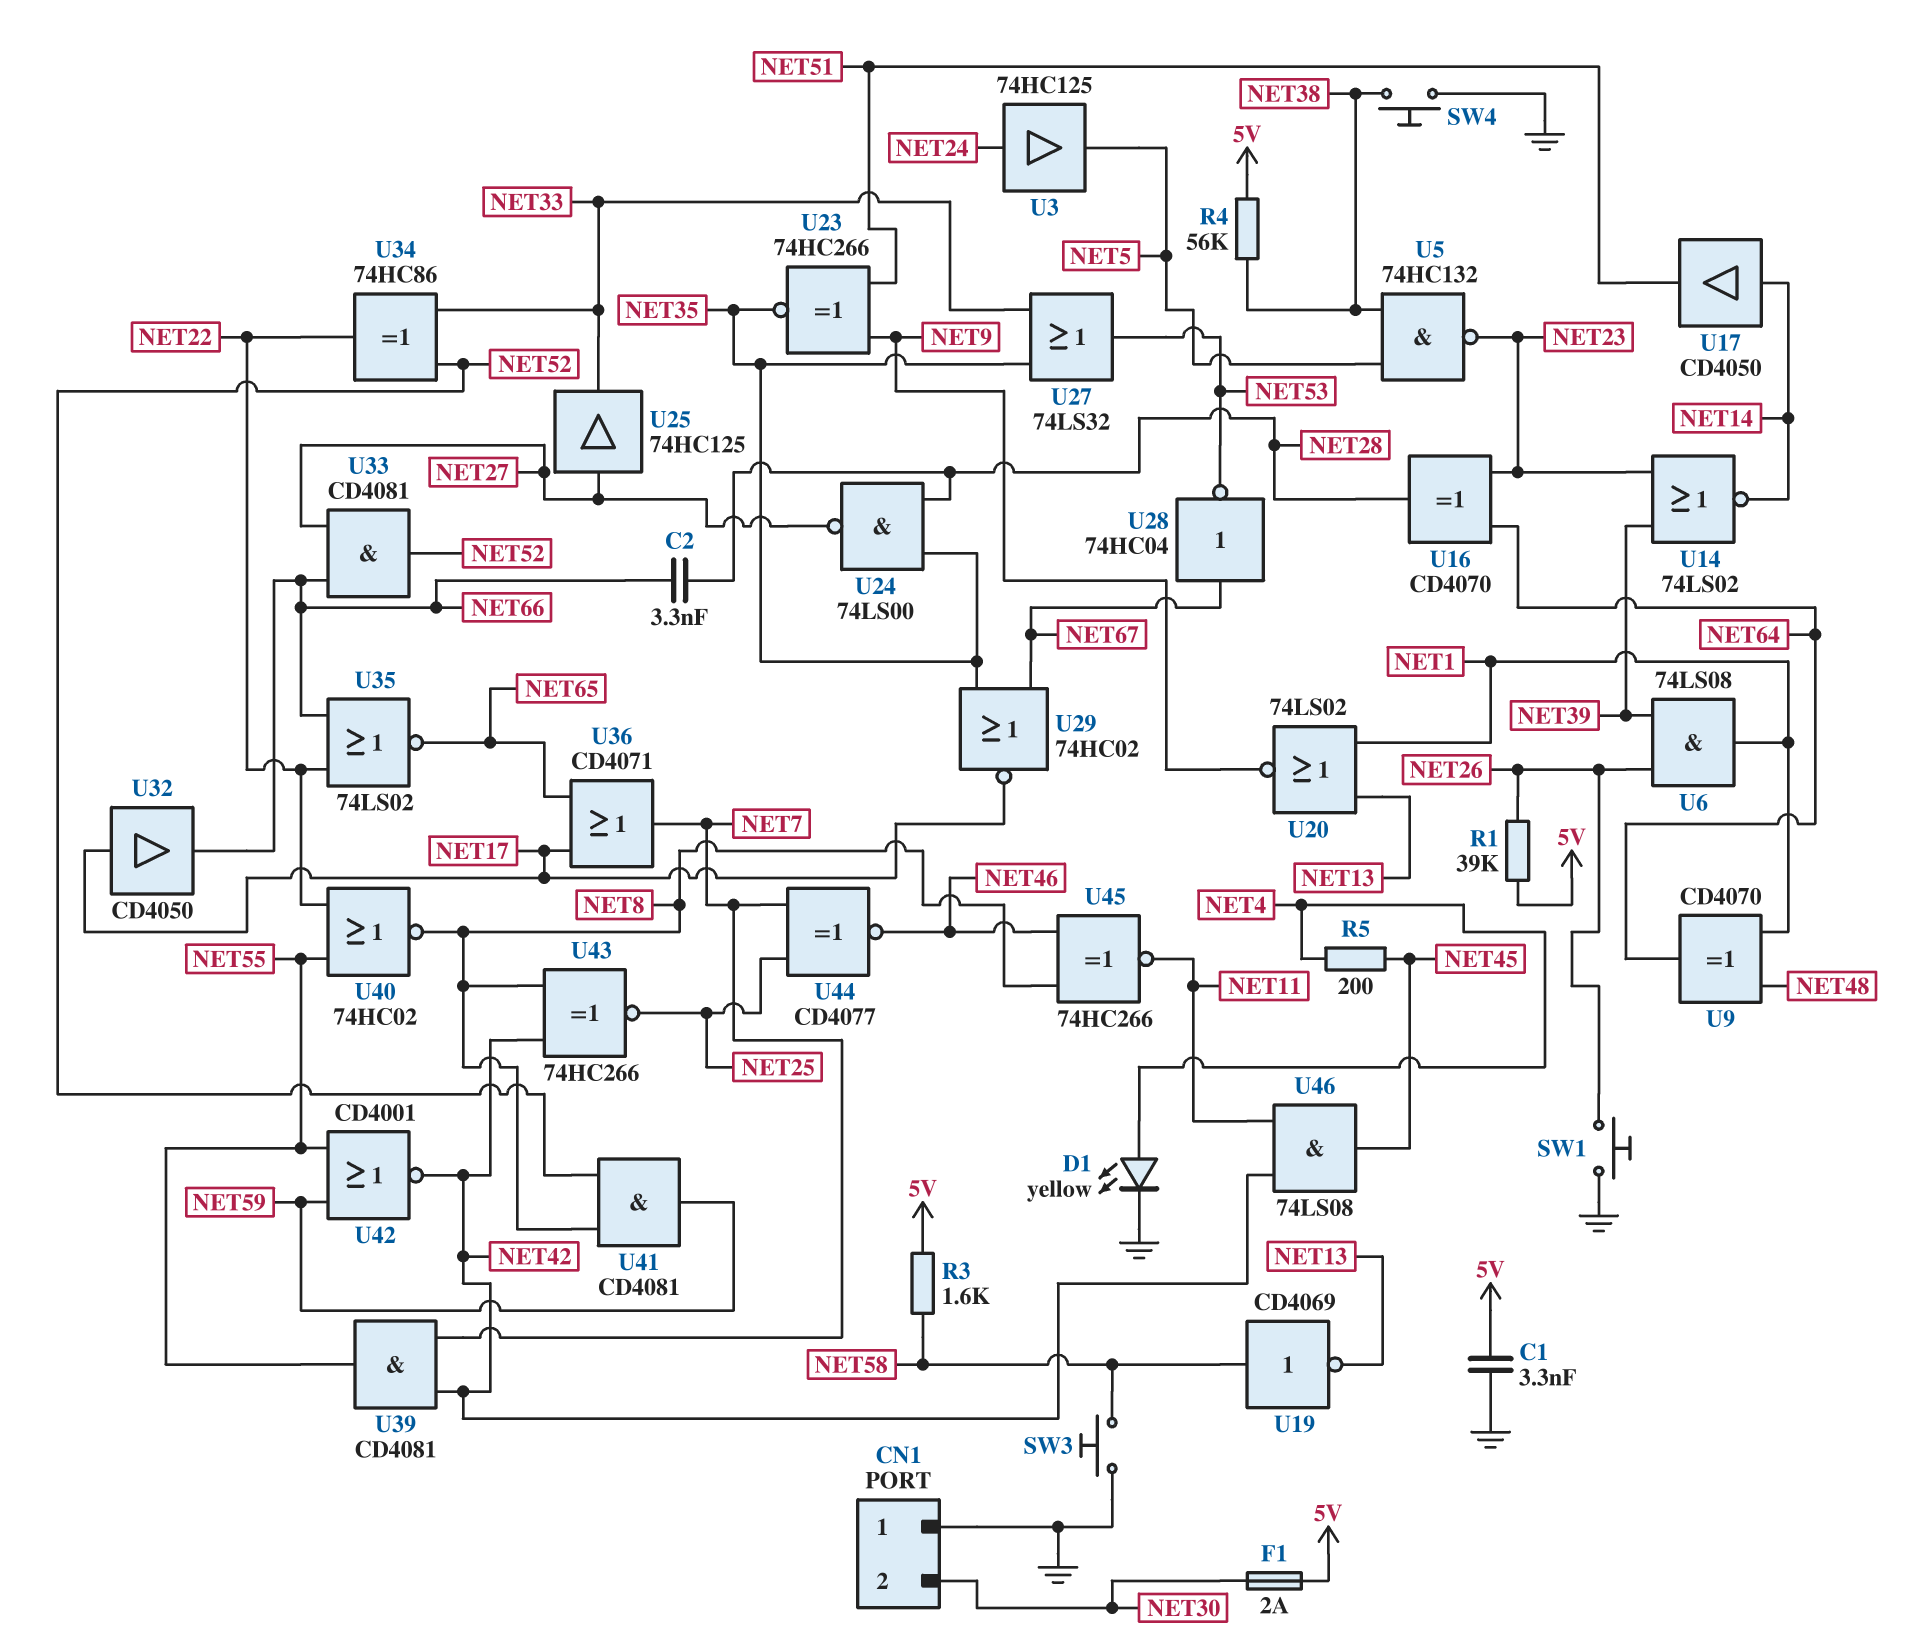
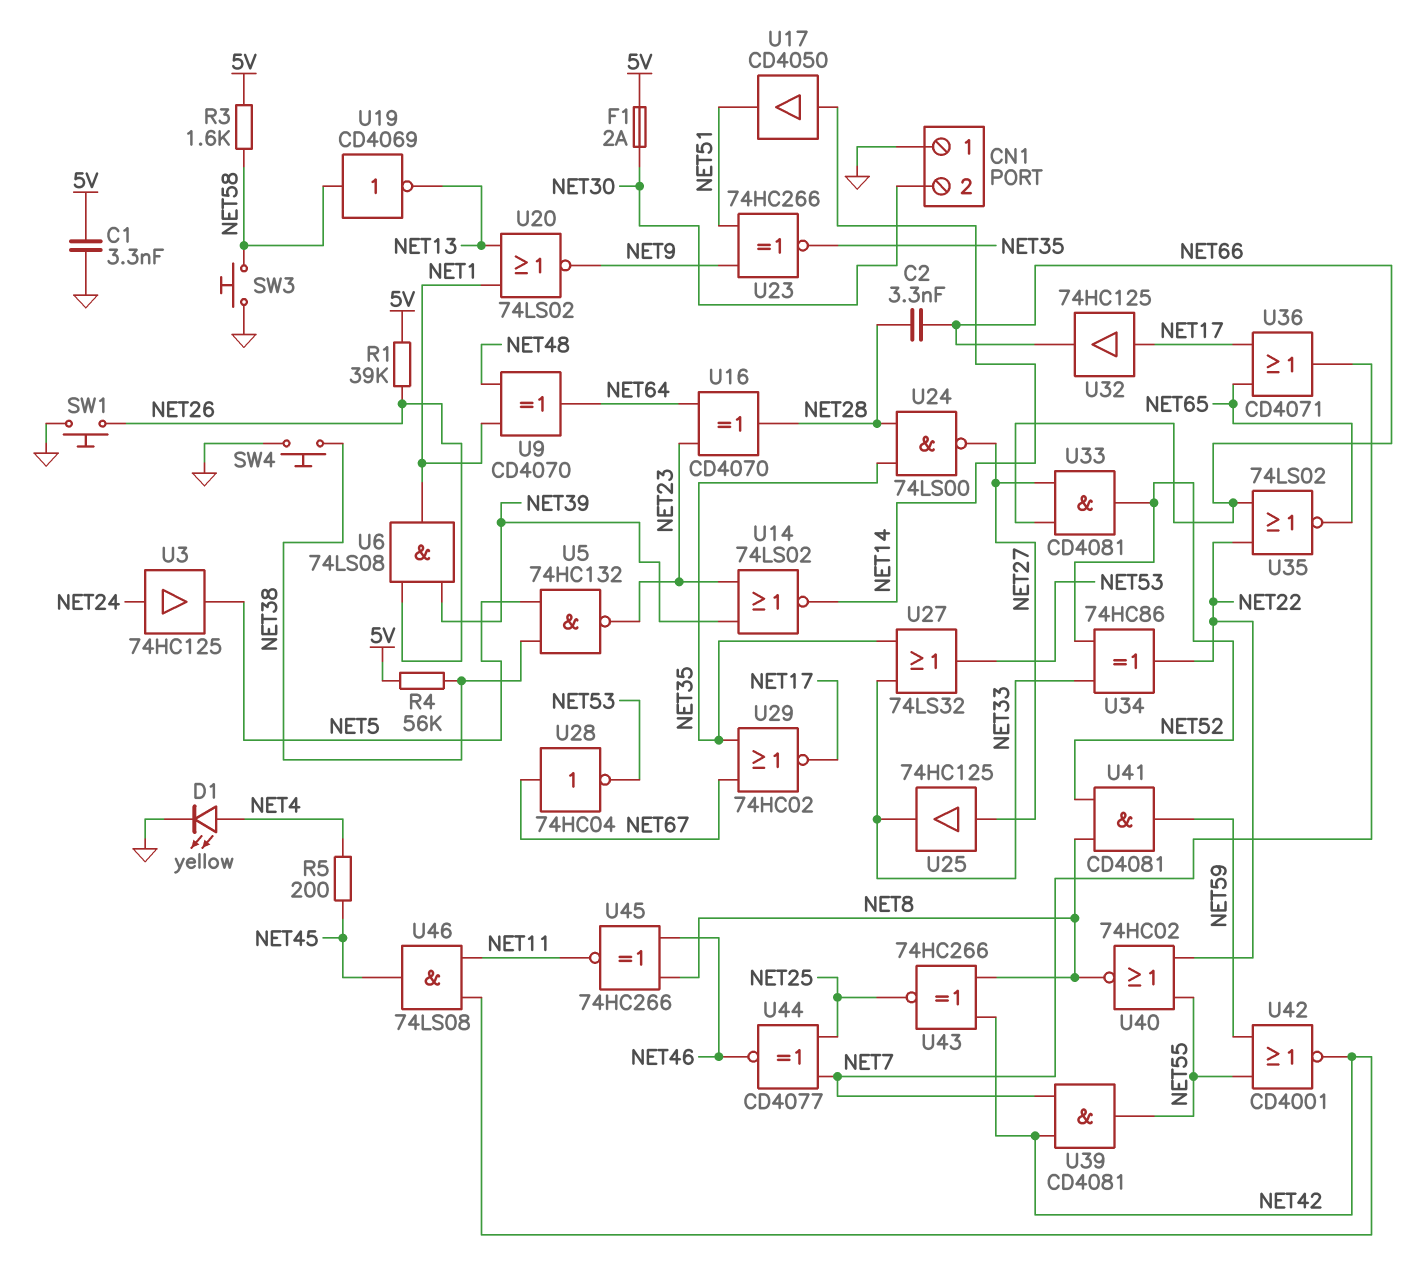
U32: buffer CD4050 (in NET17, out NET66) -> buffer 74HC125 (in NET17, out NET66)

